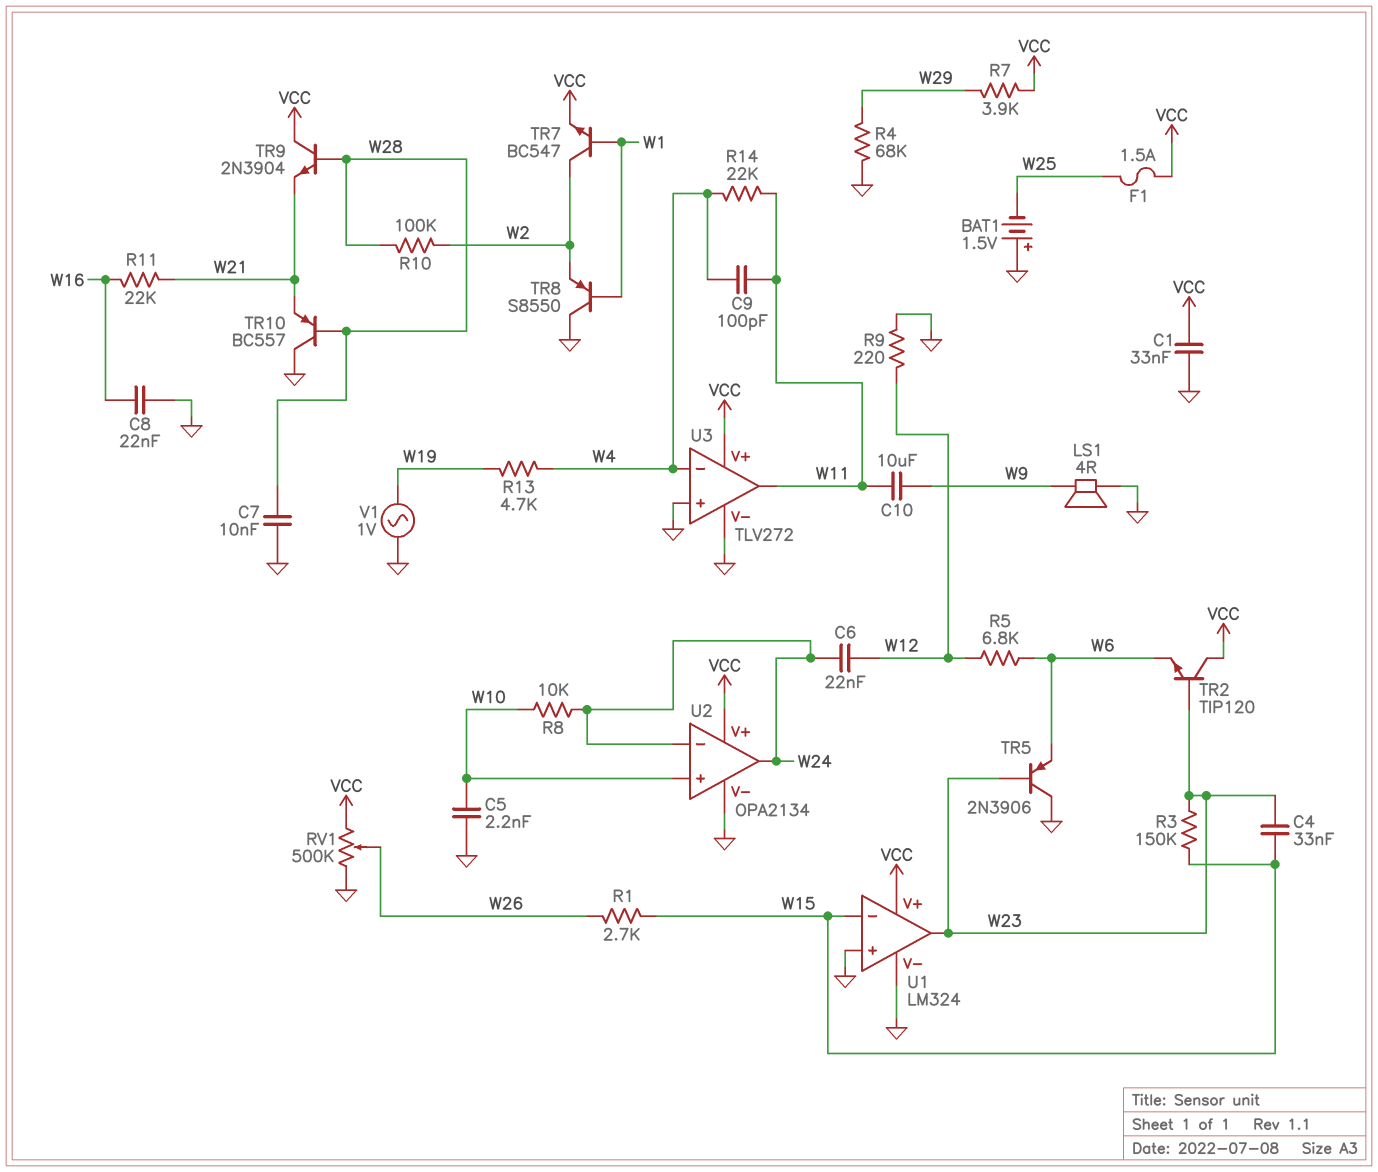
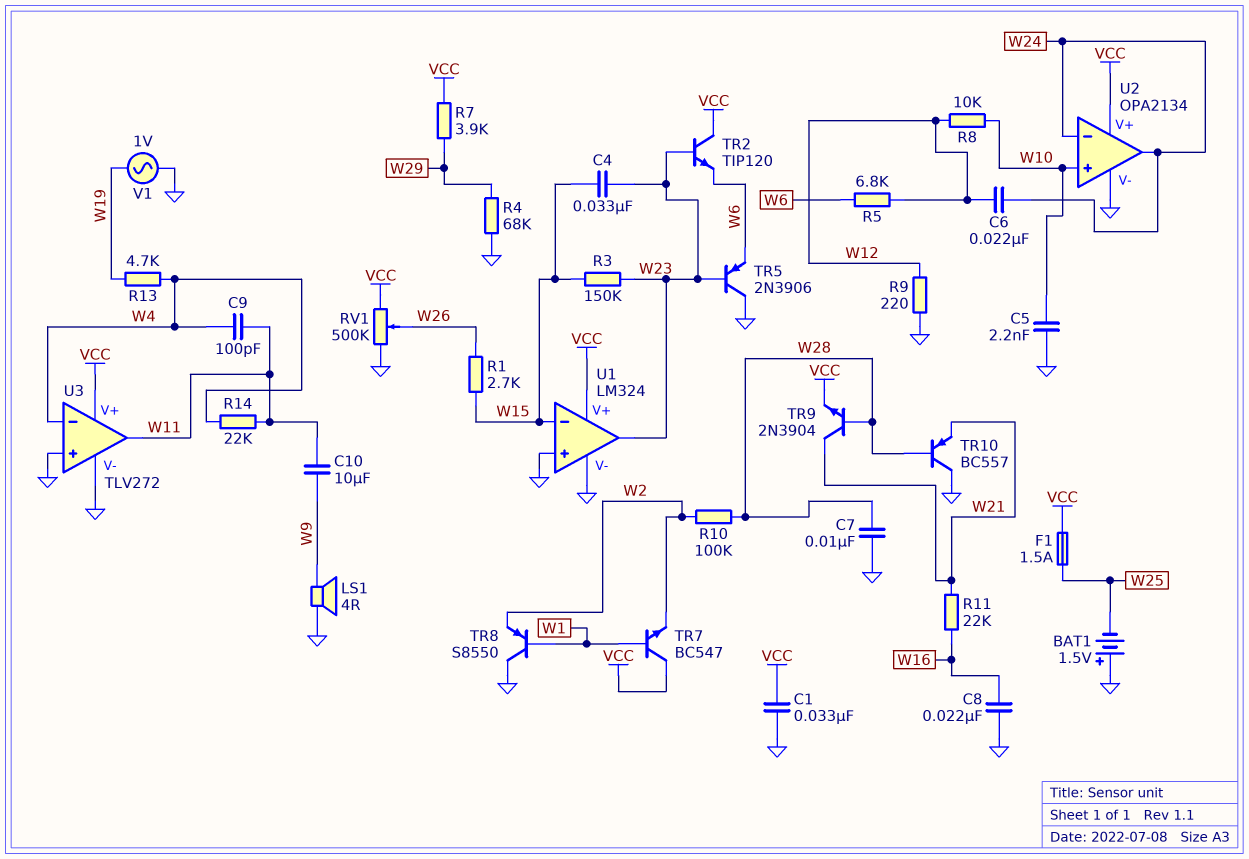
R8: 10k (W10, W24) -> 10k (W10, W12)
TR7: NPN BC547 (B W1, C W2, E VCC) -> NPN BC547 (B W1, C VCC, E W2)
TR9: NPN 2N3904 (B W28, C VCC, E W21) -> NPN 2N3904 (B W28, C W21, E VCC)

